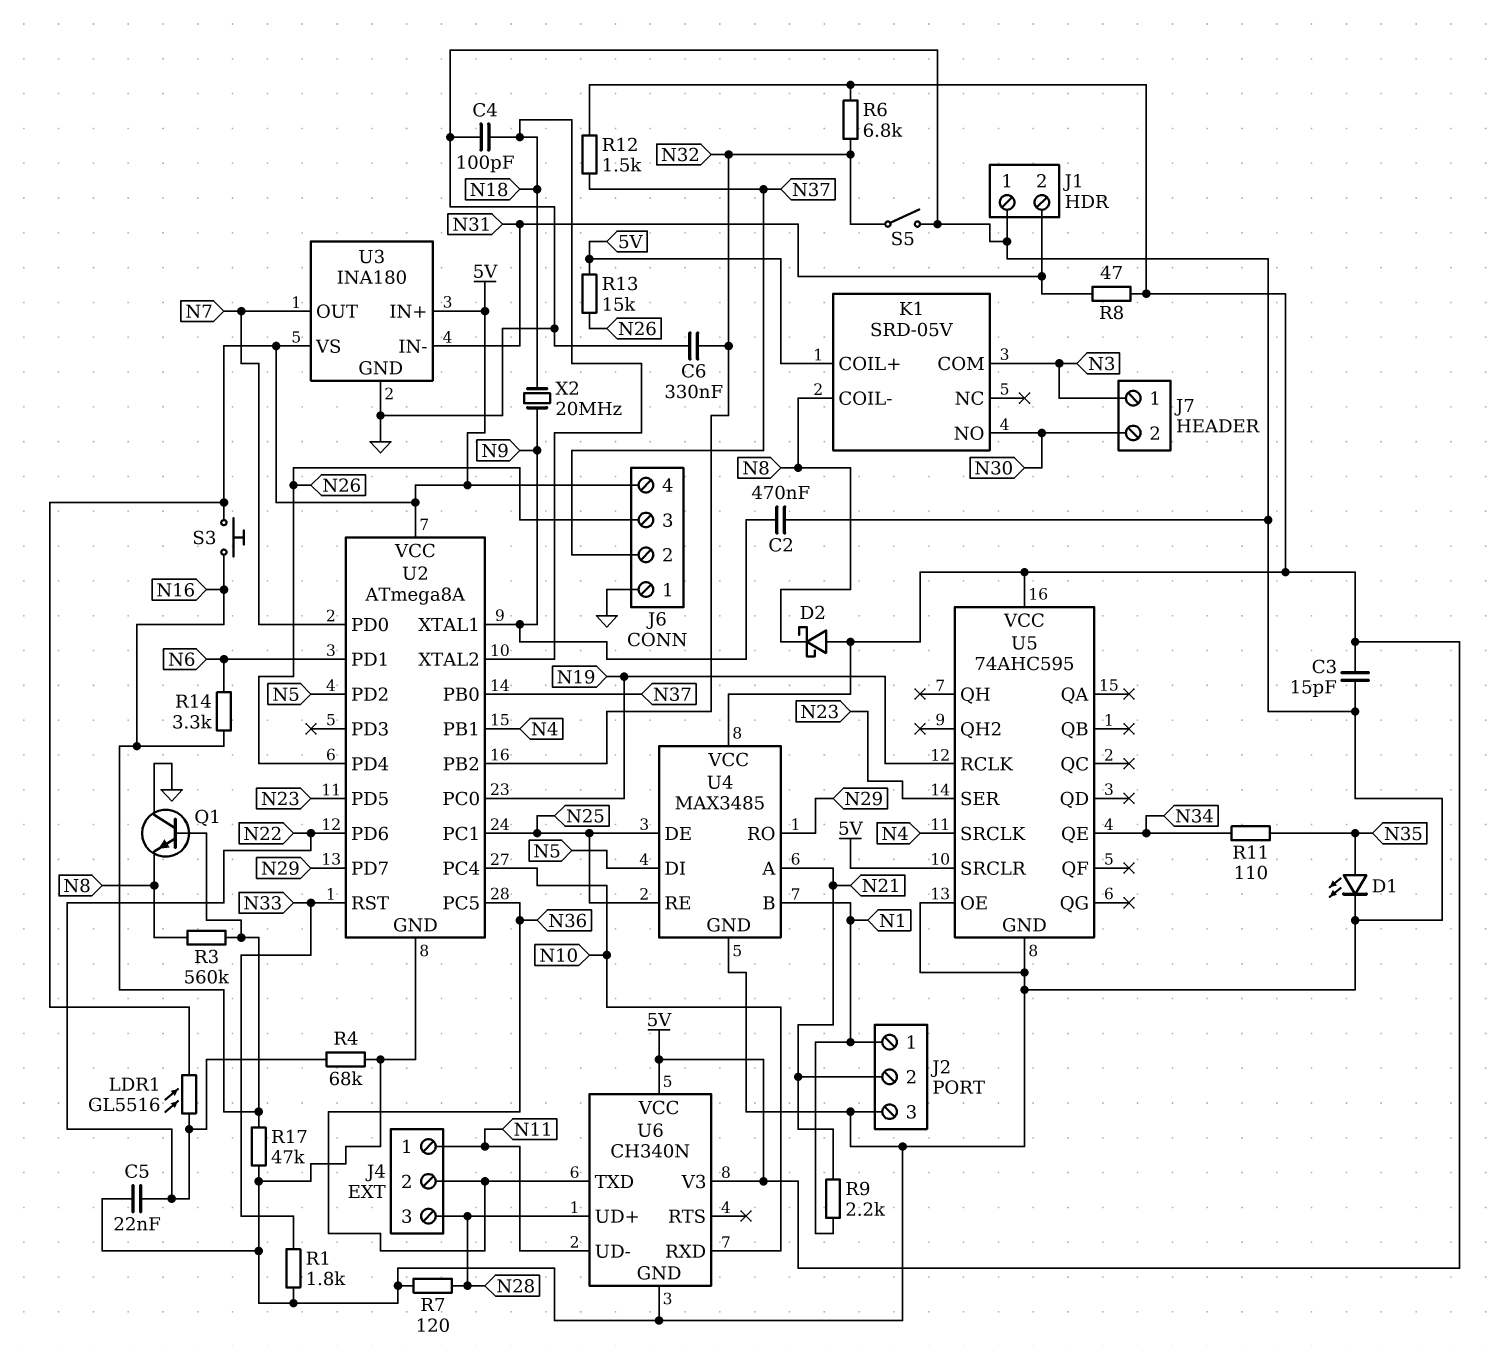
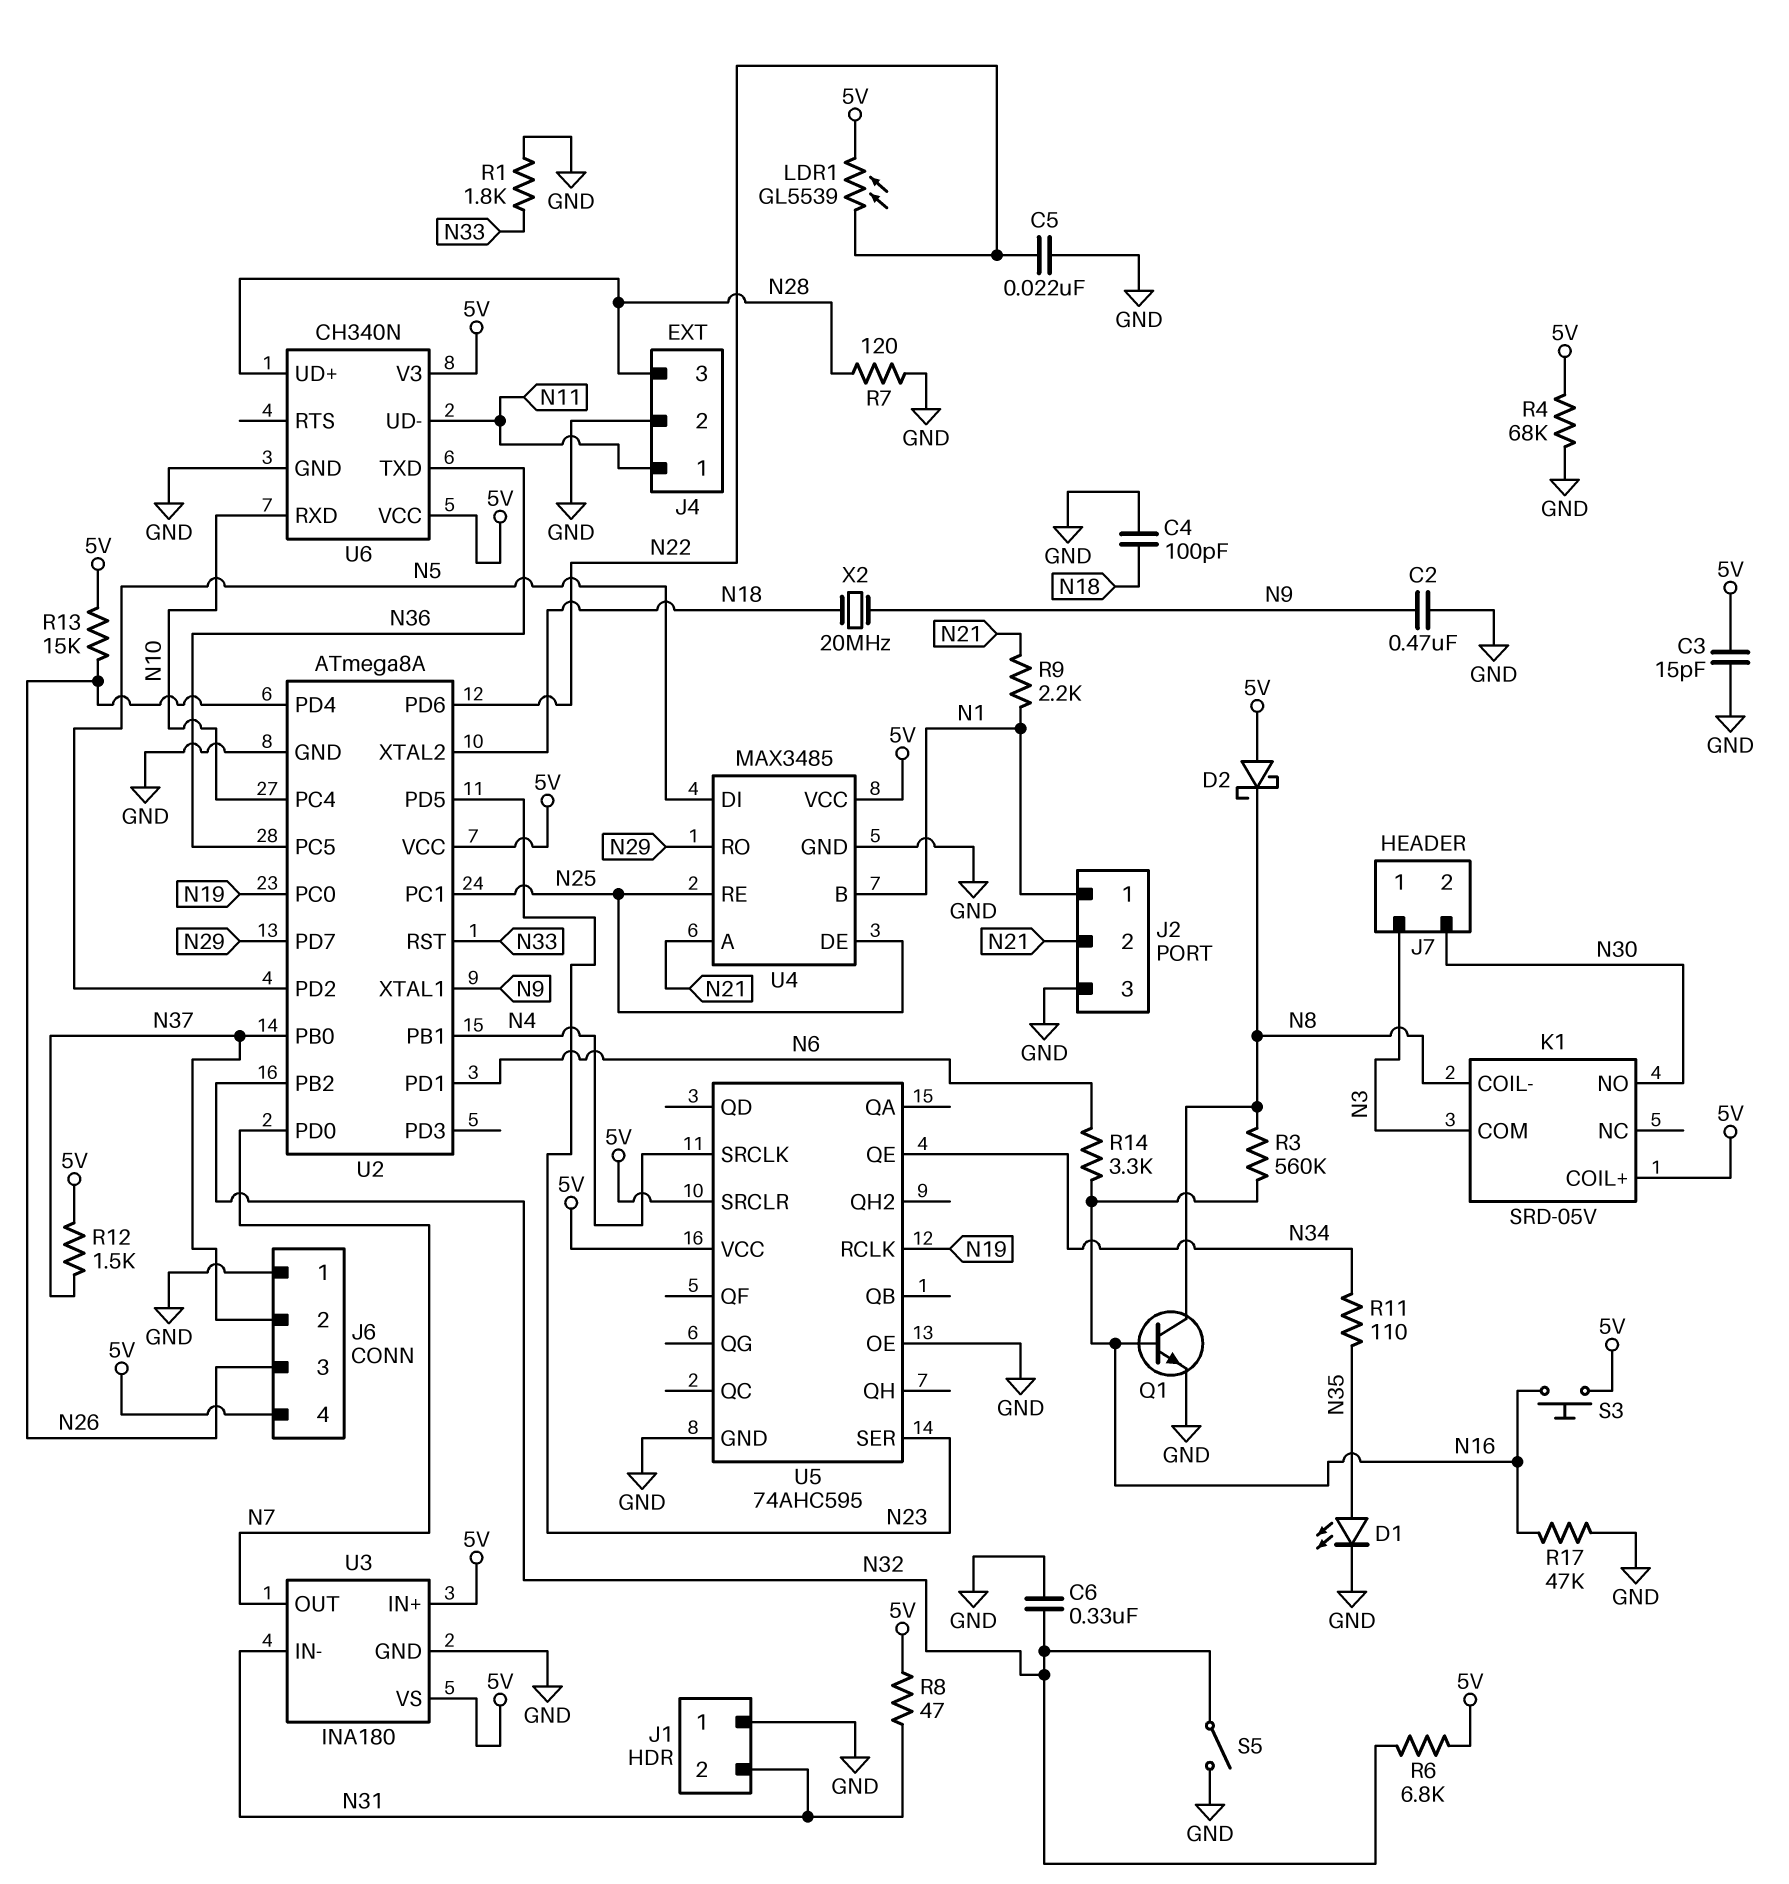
J4 pin 2: N36 -> GND
LDR1: GL5516 (5V, N22) -> GL5539 (5V, N22)
Q1: NPN (B N16, C GND, E N8) -> NPN (B N16, C N8, E GND)
R4: 68k (GND, N22) -> 68k (5V, GND)

